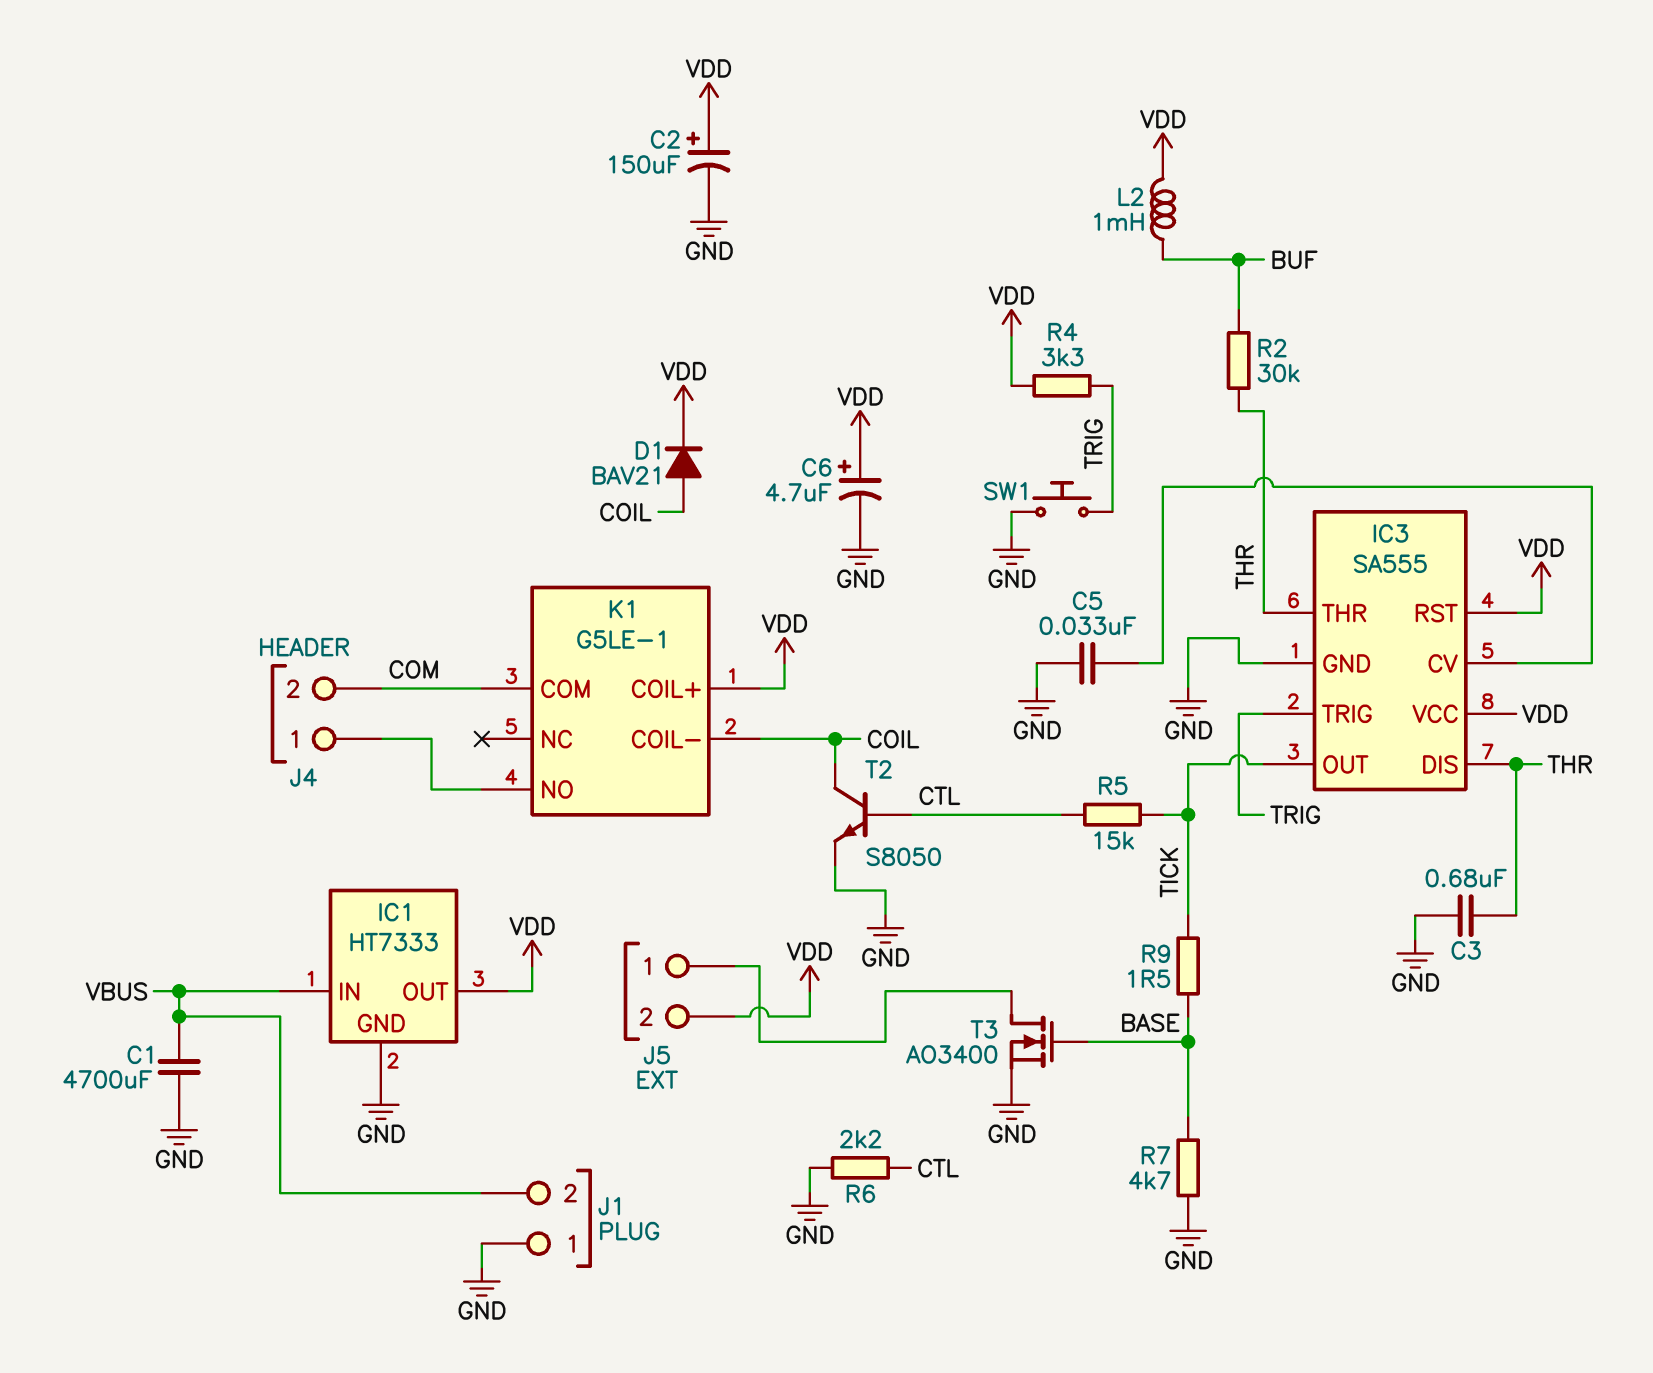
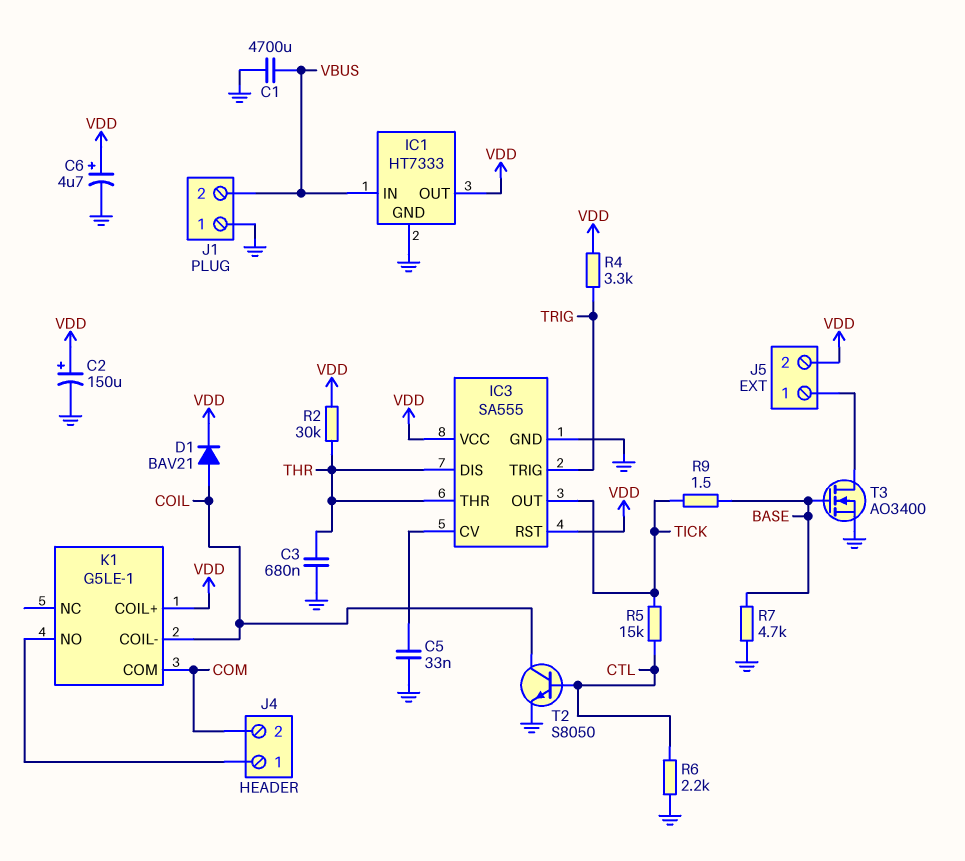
L2: 1mH (BUF, VDD) -> none
R2: 30k (BUF, THR) -> 30k (THR, VDD)
SW1: button (GND, TRIG) -> none

